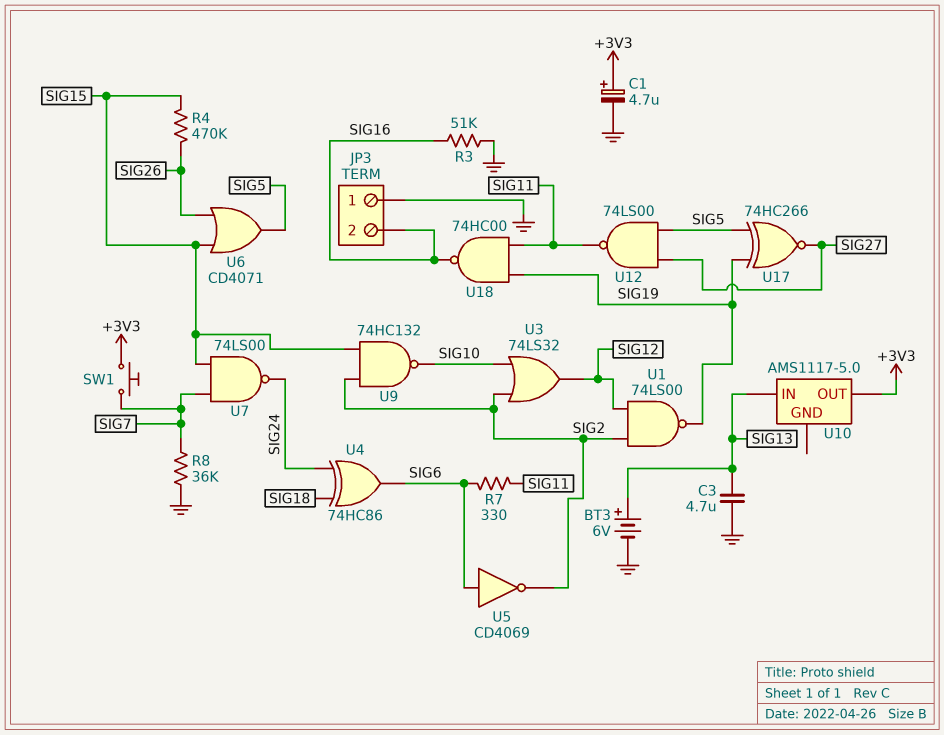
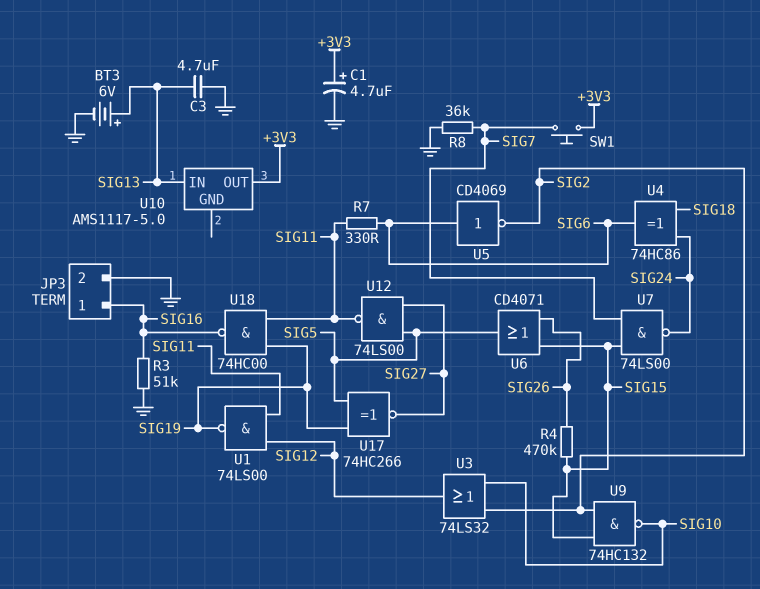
JP3 pin 1: GND -> SIG16
JP3 pin 2: SIG16 -> GND
U1: NAND 74LS00 (in SIG2, in SIG12, out SIG19) -> NAND 74LS00 (in SIG11, in SIG12, out SIG19)

